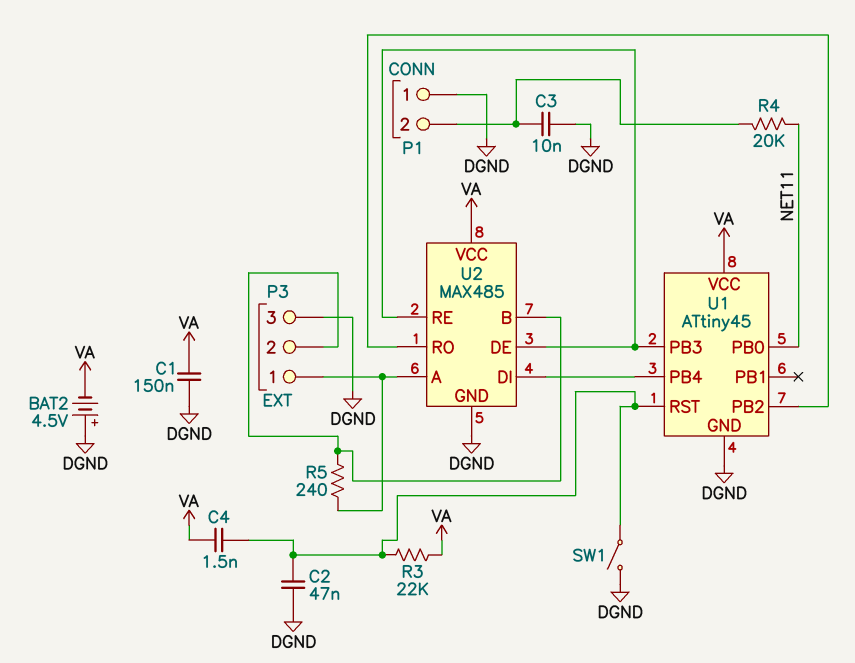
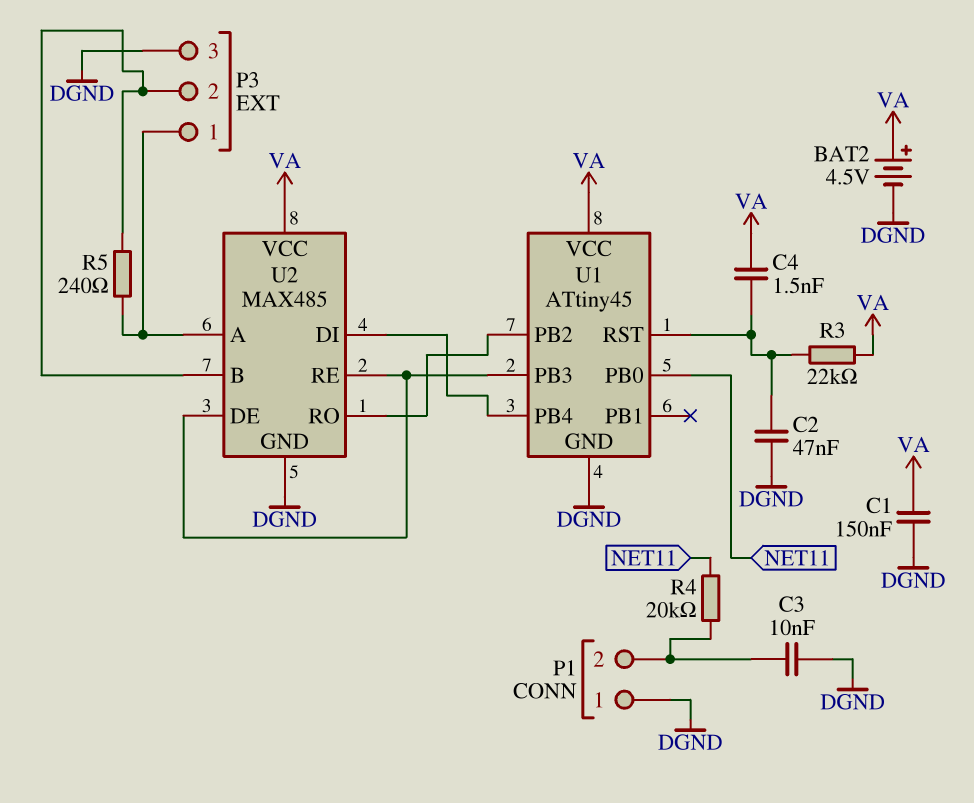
BAT2: 4.5V (plus DGND, minus VA) -> 4.5V (plus VA, minus DGND)
SW1: switch (DGND, U1/RST) -> none

